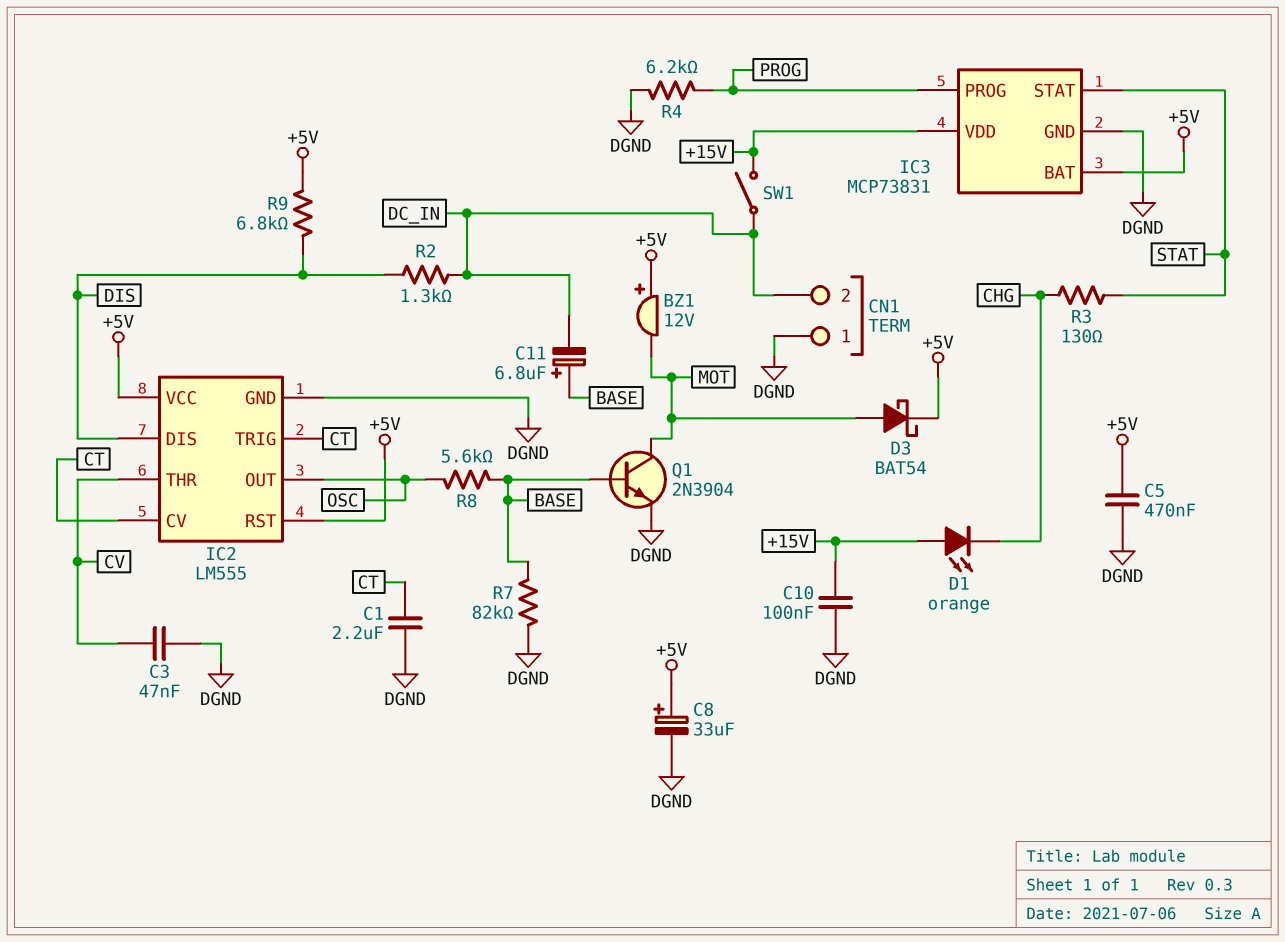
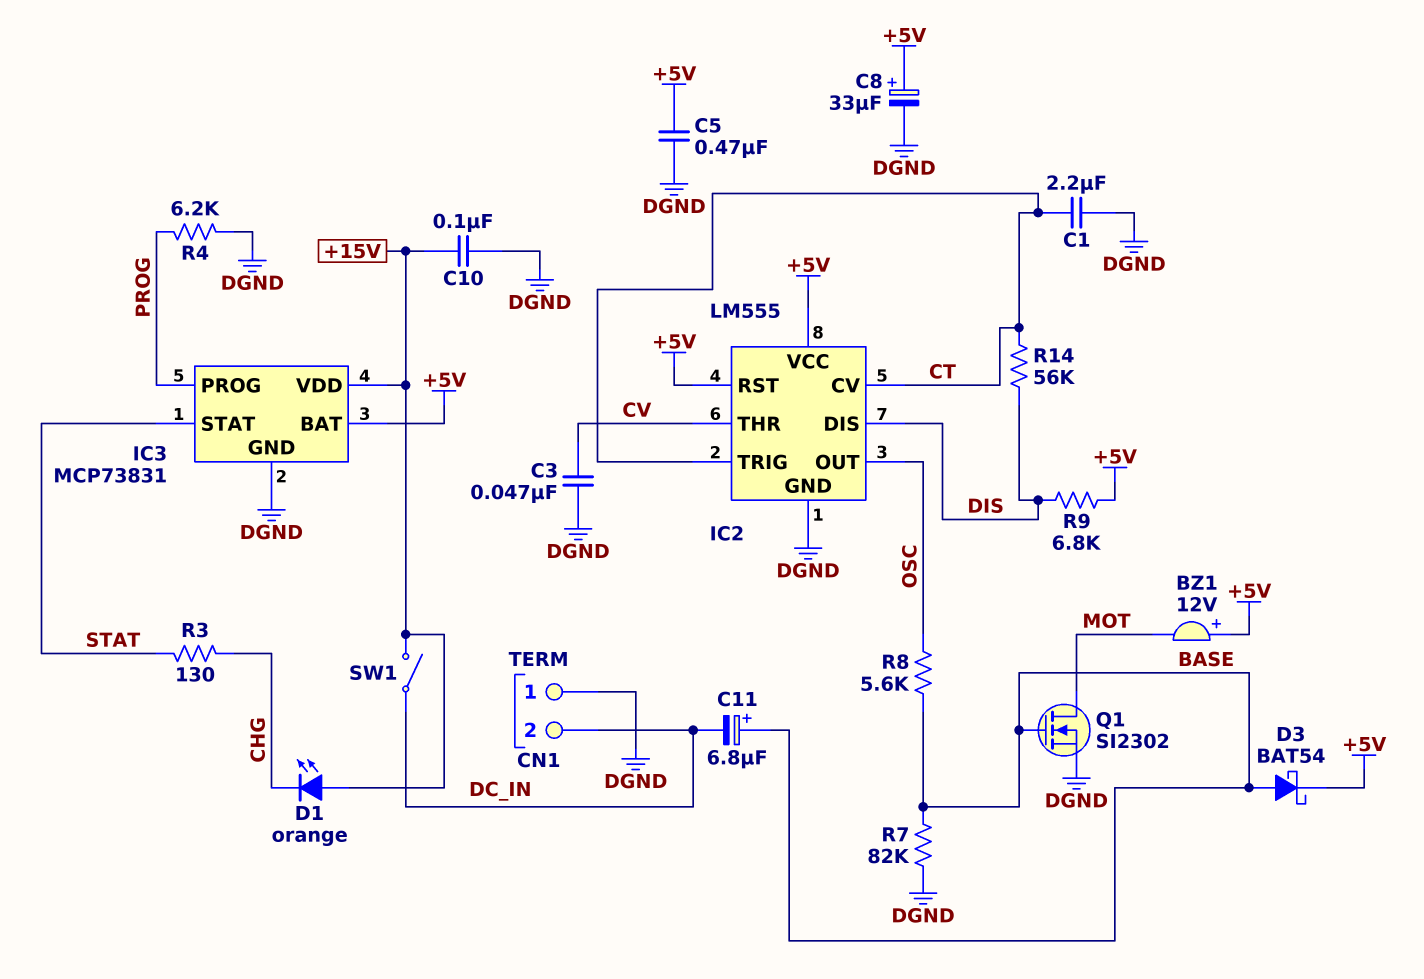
D3: schottky BAT54 (A MOT, K +5V) -> schottky BAT54 (A BASE, K +5V)
Q1: NPN 2N3904 (B BASE, C MOT, E DGND) -> NMOS SI2302 (G BASE, D MOT, S DGND)
R2: 1.3k (DC_IN, DIS) -> none
R14: none -> 56k (CT, DIS)

